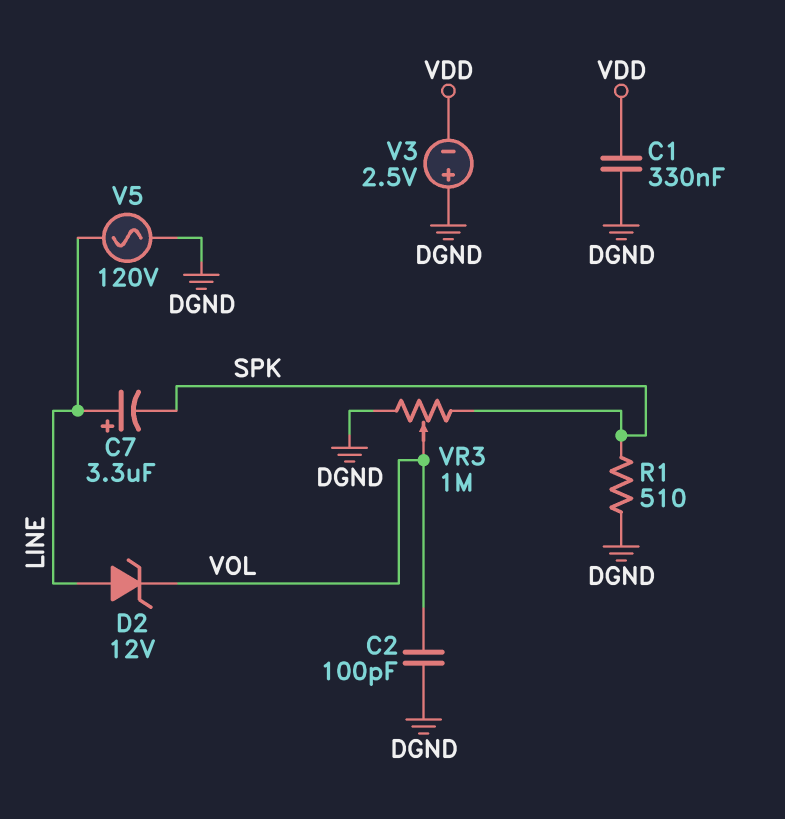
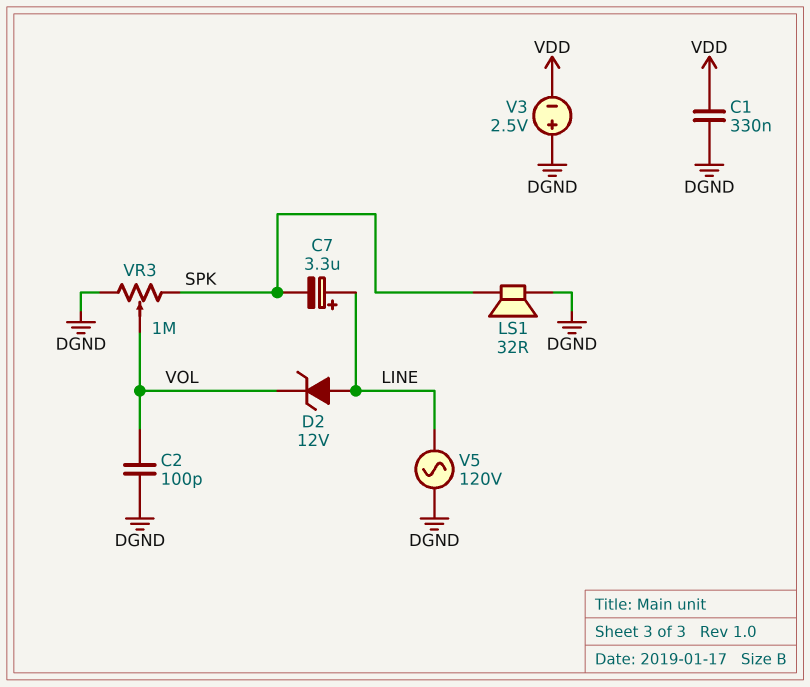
LS1: none -> speaker 32R (DGND, SPK)
R1: 510 (DGND, SPK) -> none

